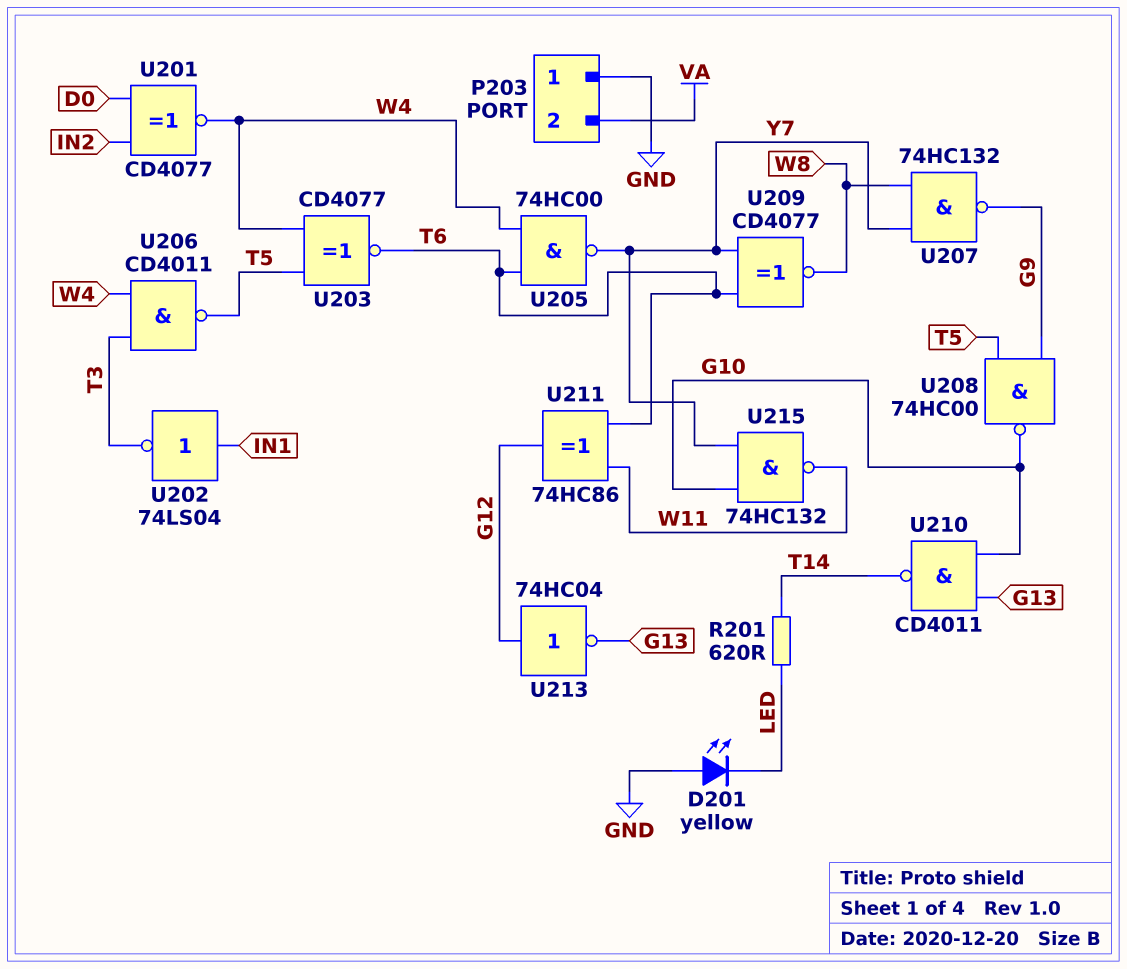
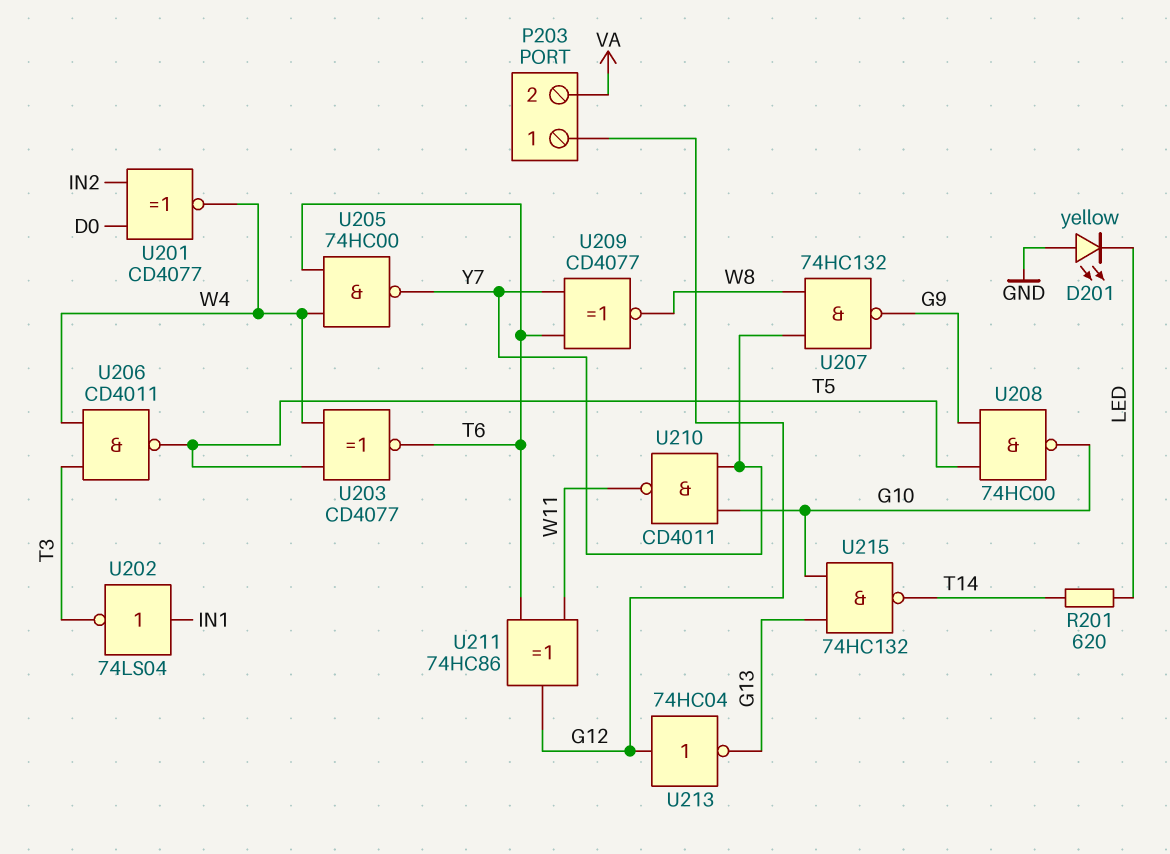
P203 pin 1: GND -> G12
U210: NAND CD4011 (in G10, in G13, out T14) -> NAND CD4011 (in G10, in Y7, out W11)
U215: NAND 74HC132 (in G10, in Y7, out W11) -> NAND 74HC132 (in G10, in G13, out T14)

